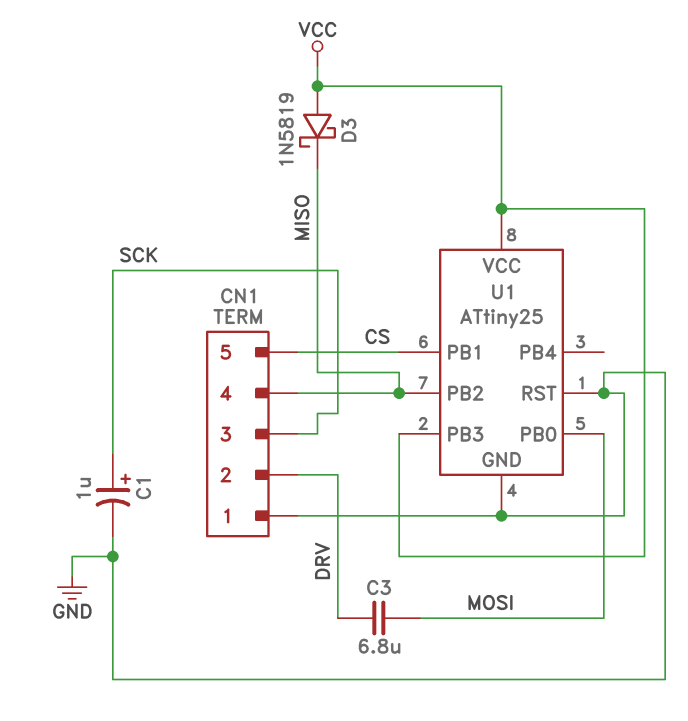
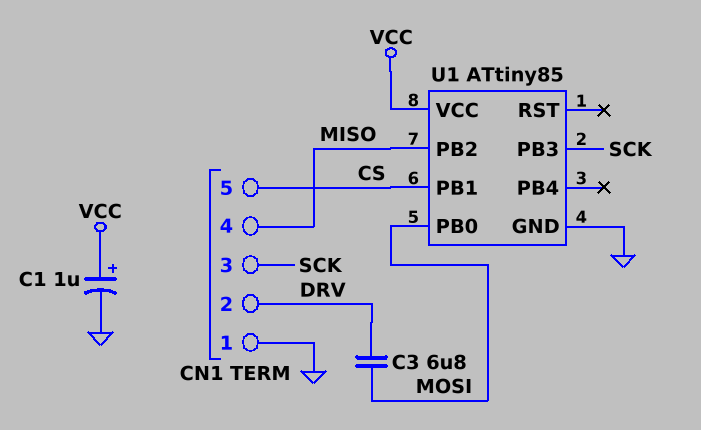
C1: 1uF (plus SCK, minus GND) -> 1uF (plus VCC, minus GND)
D3: schottky 1N5819 (A VCC, K MISO) -> none
U1: ATtiny25 -> ATtiny85
U1 pin PB3: VCC -> SCK
U1 pin RST: GND -> none

